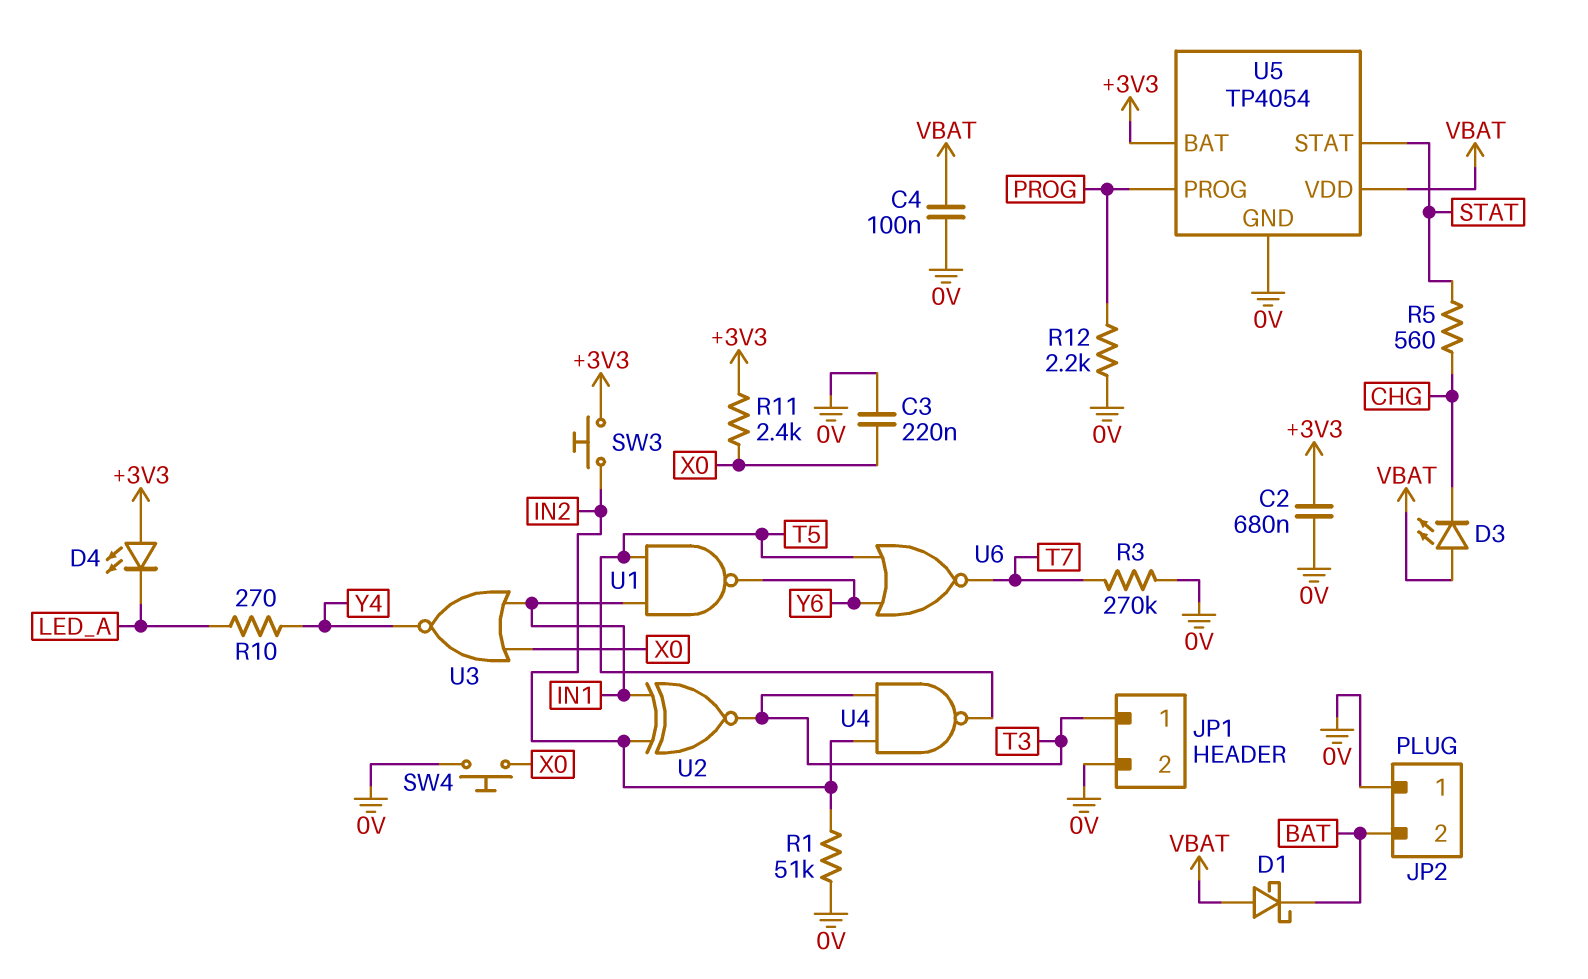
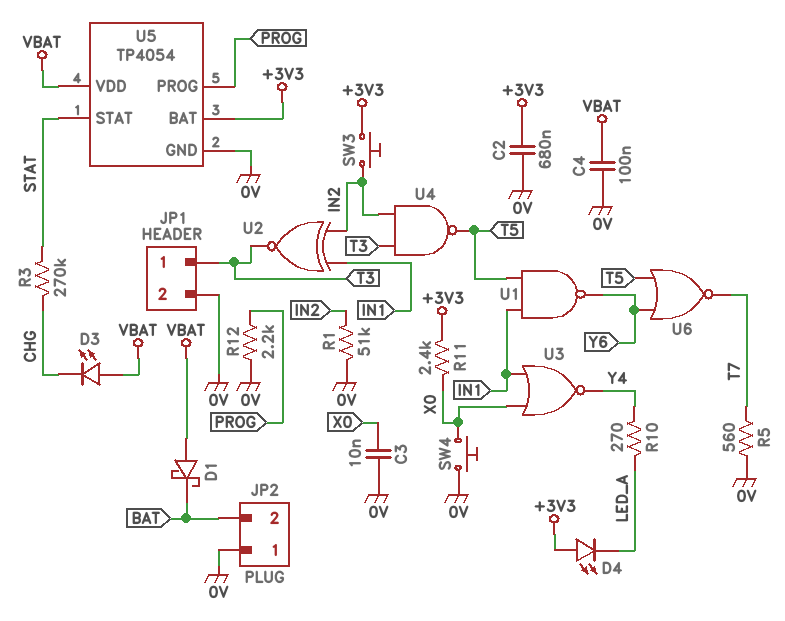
C3: 220nF (0V, X0) -> 10nF (0V, X0)
R3: 270k (0V, T7) -> 270k (CHG, STAT)
R5: 560 (CHG, STAT) -> 560 (0V, T7)

